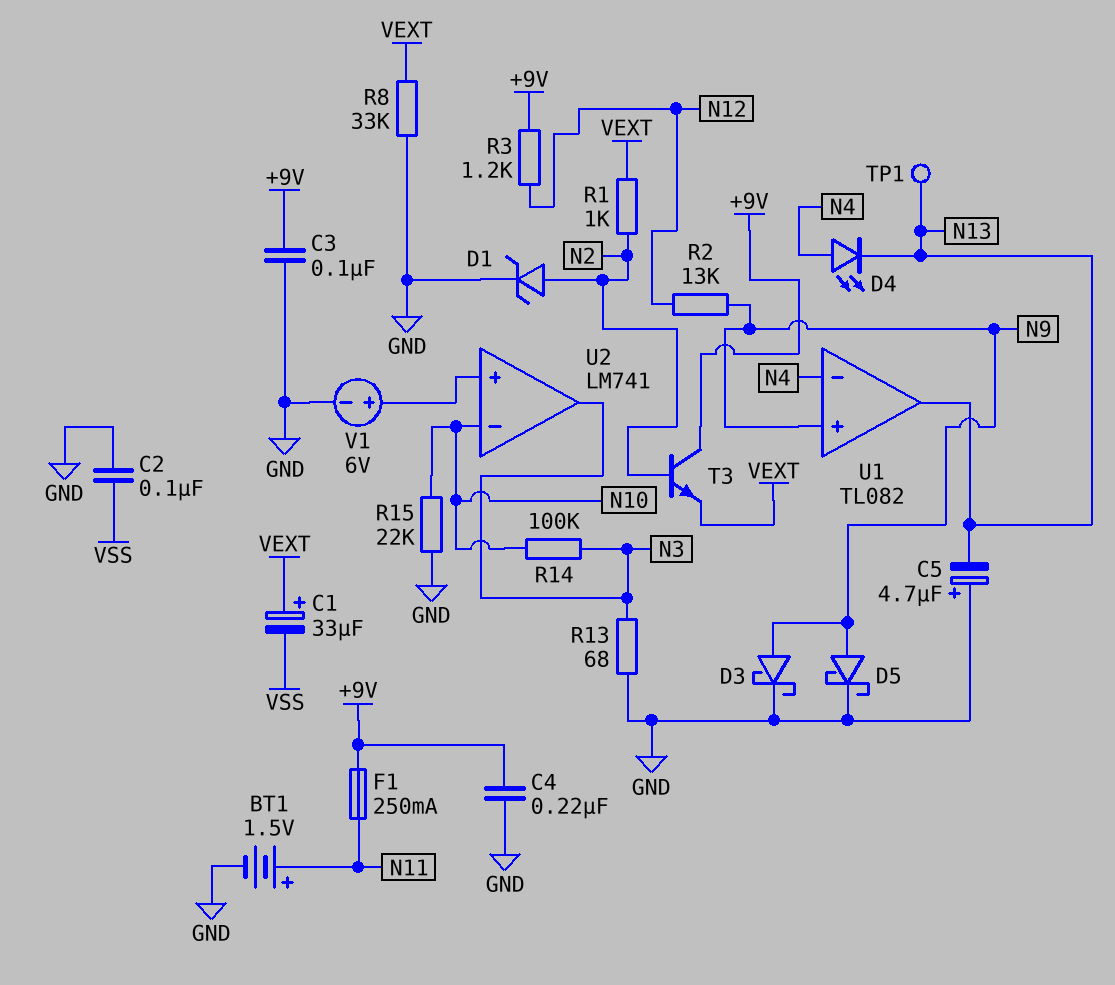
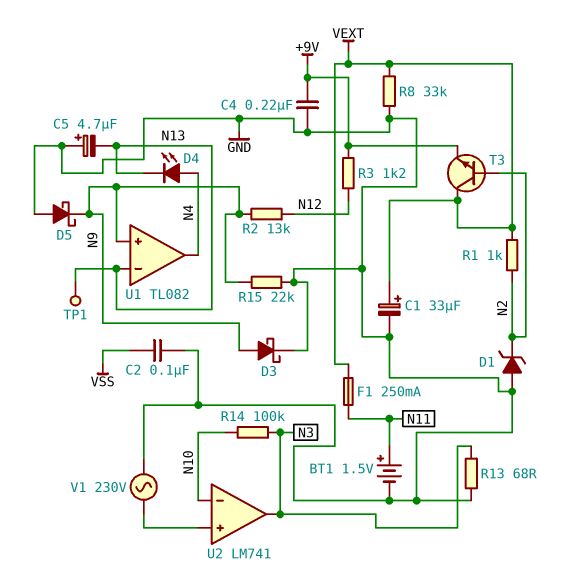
C1: 33uF (plus VEXT, minus VSS) -> 33uF (plus VEXT, minus GND)
C3: 100nF (+9V, GND) -> none
D1: zener (A N2, K GND) -> zener (A GND, K N2)
D5: schottky (A N9, K GND) -> schottky (A GND, K N9)
F1: 250mA (+9V, N11) -> 250mA (N11, VEXT)
R15: 22k (GND, N10) -> 22k (GND, N9)
T3: NPN (B N2, C +9V, E VEXT) -> NPN (B N2, C VEXT, E +9V)
U1 pin in-: N4 -> N13
U1 pin out: N13 -> N4
V1: 6V (plus U2/in+, minus GND) -> AC 230V (GND, U2/in+)

